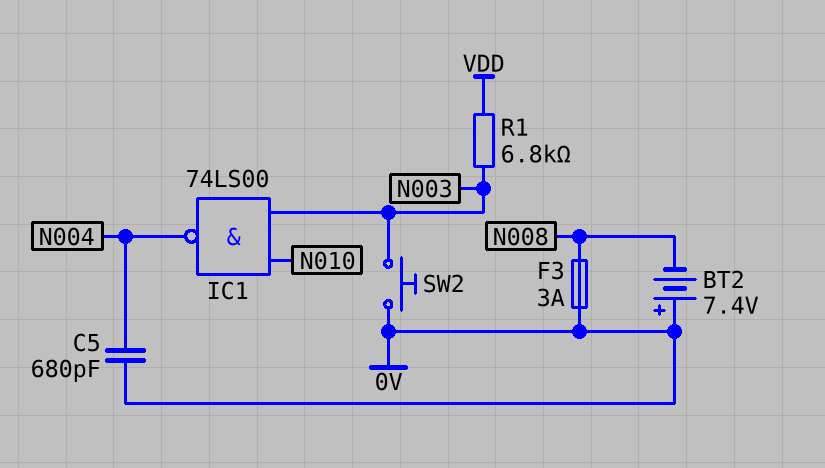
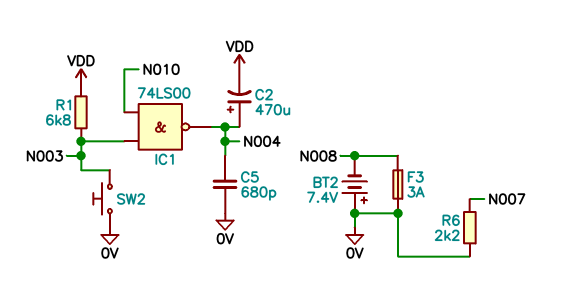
C2: none -> 470uF (plus N004, minus VDD)
R6: none -> 2.2k (0V, N007)

